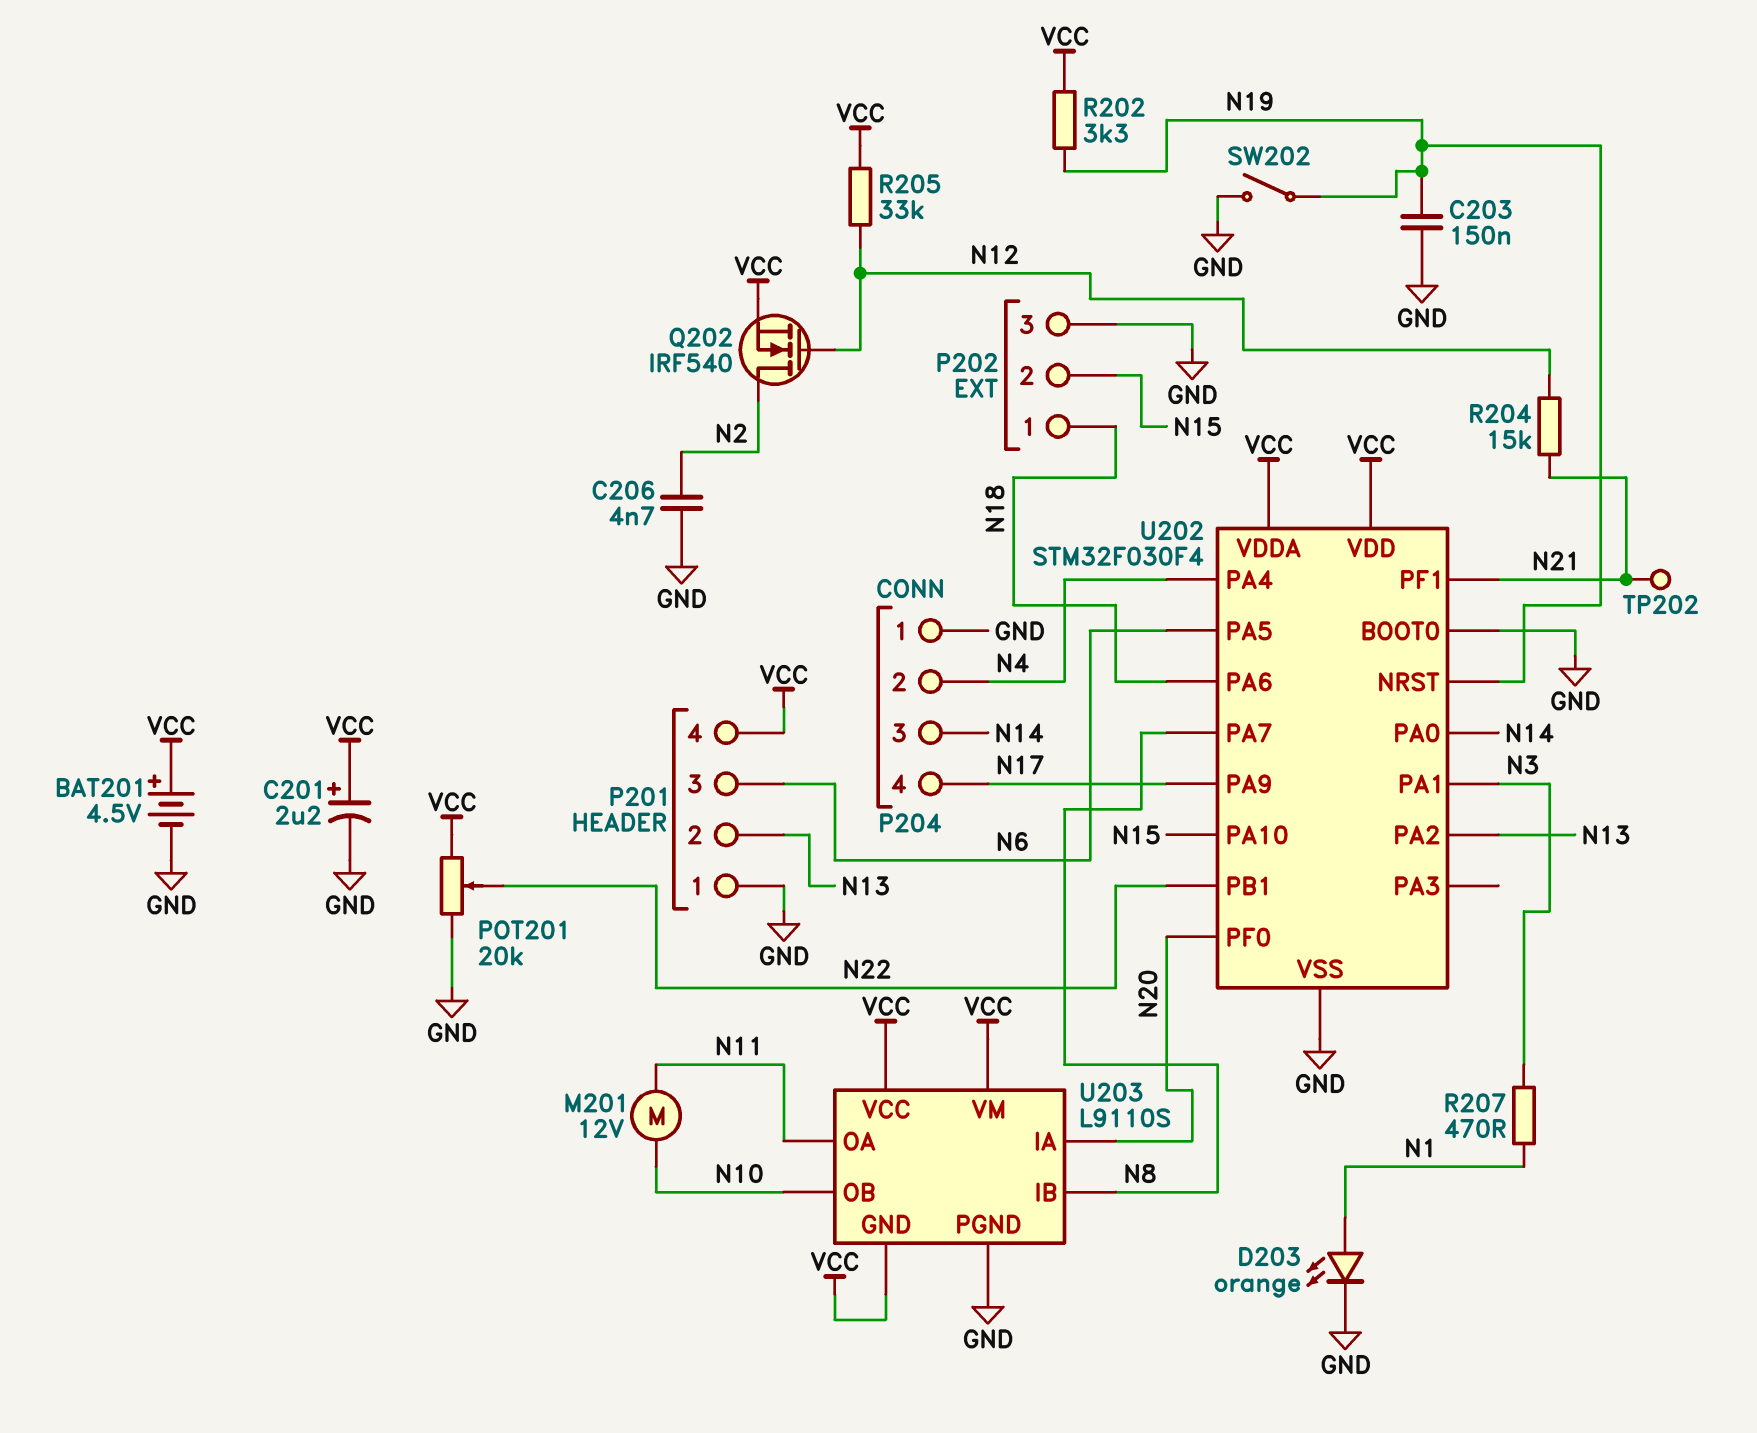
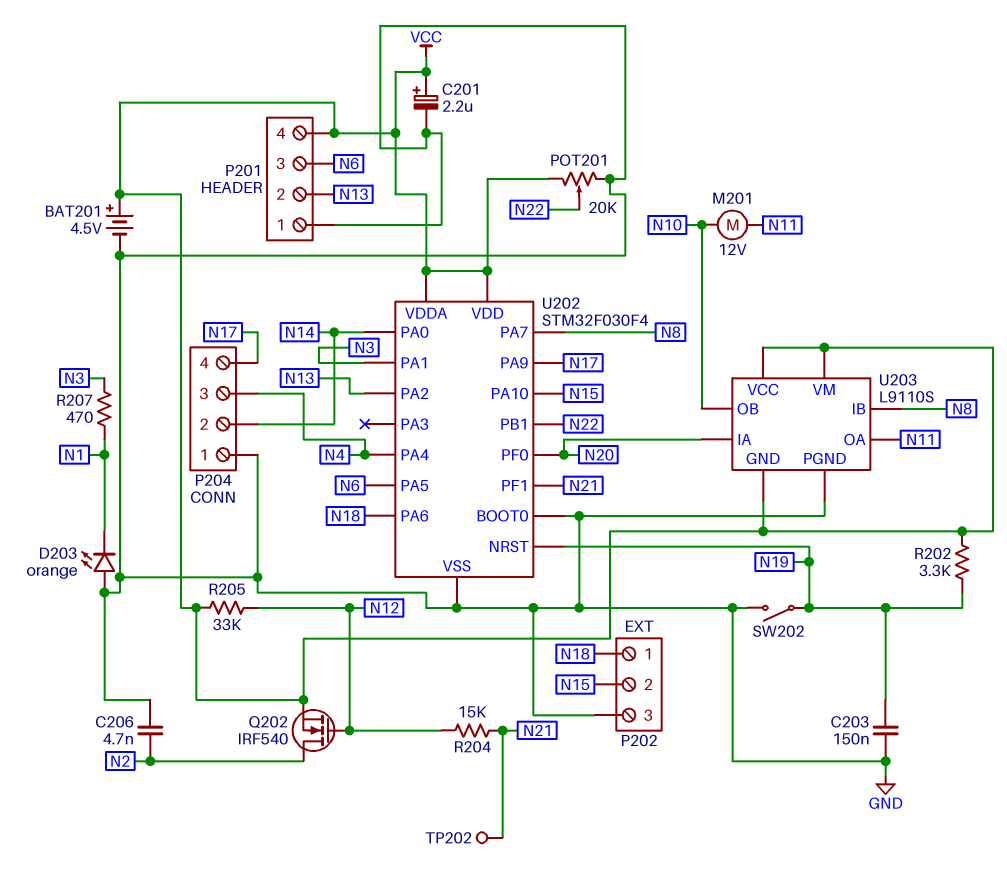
D203: LED orange (A N1, K GND) -> LED orange (A GND, K N1)
P204 pin 2: N4 -> N14
P204 pin 3: N14 -> N4

